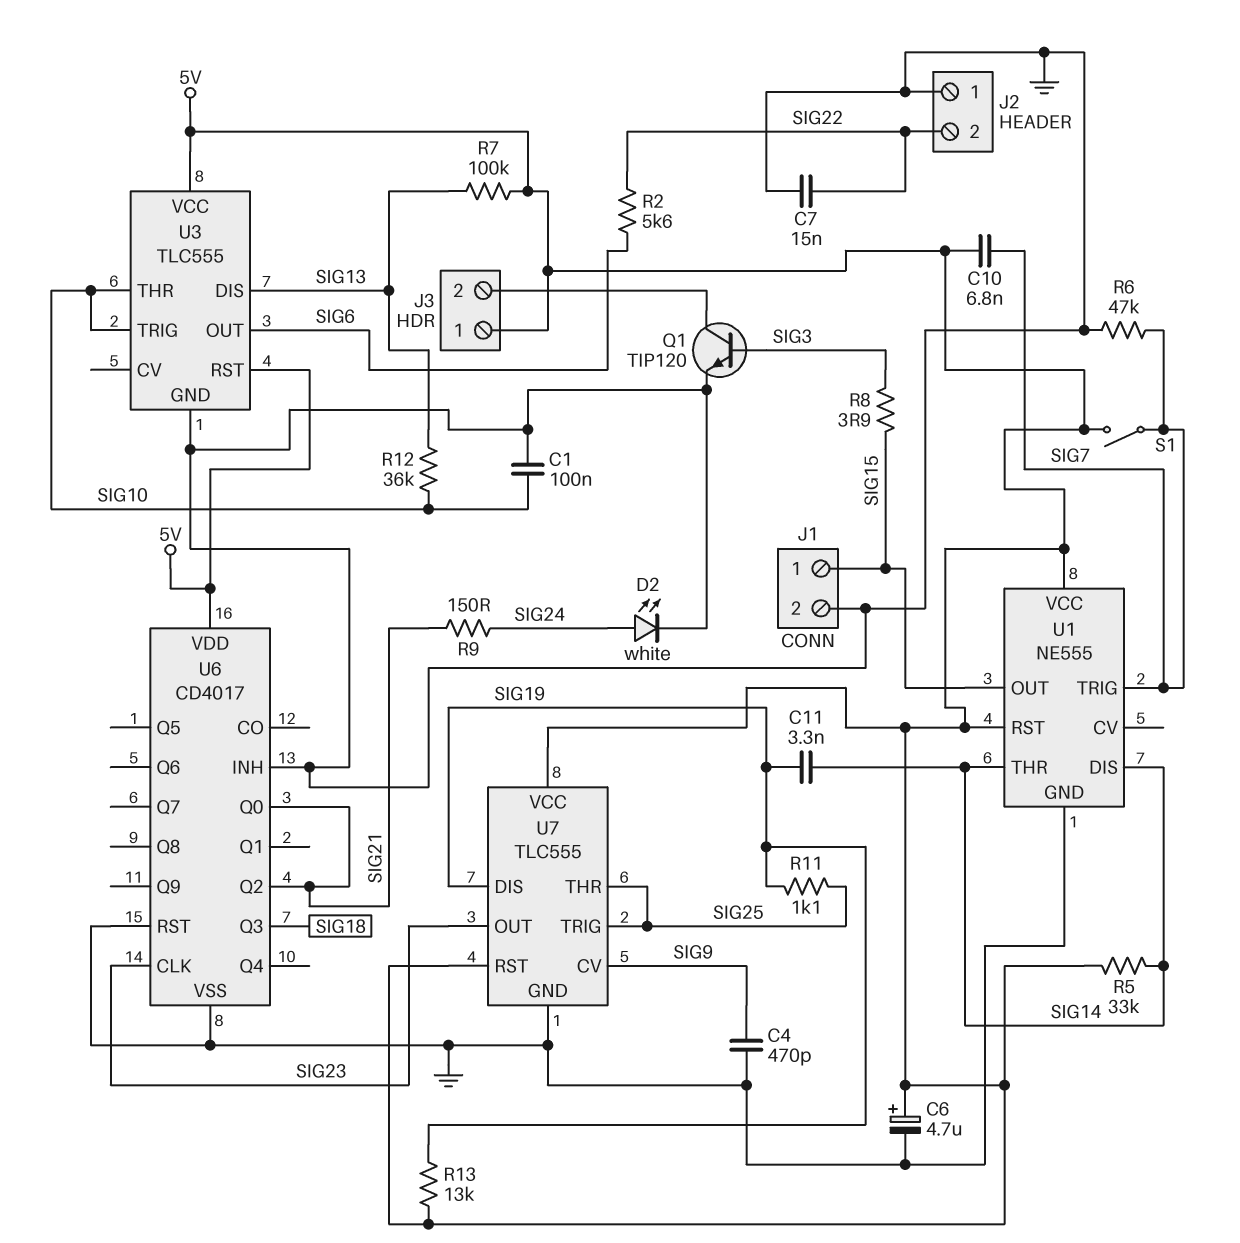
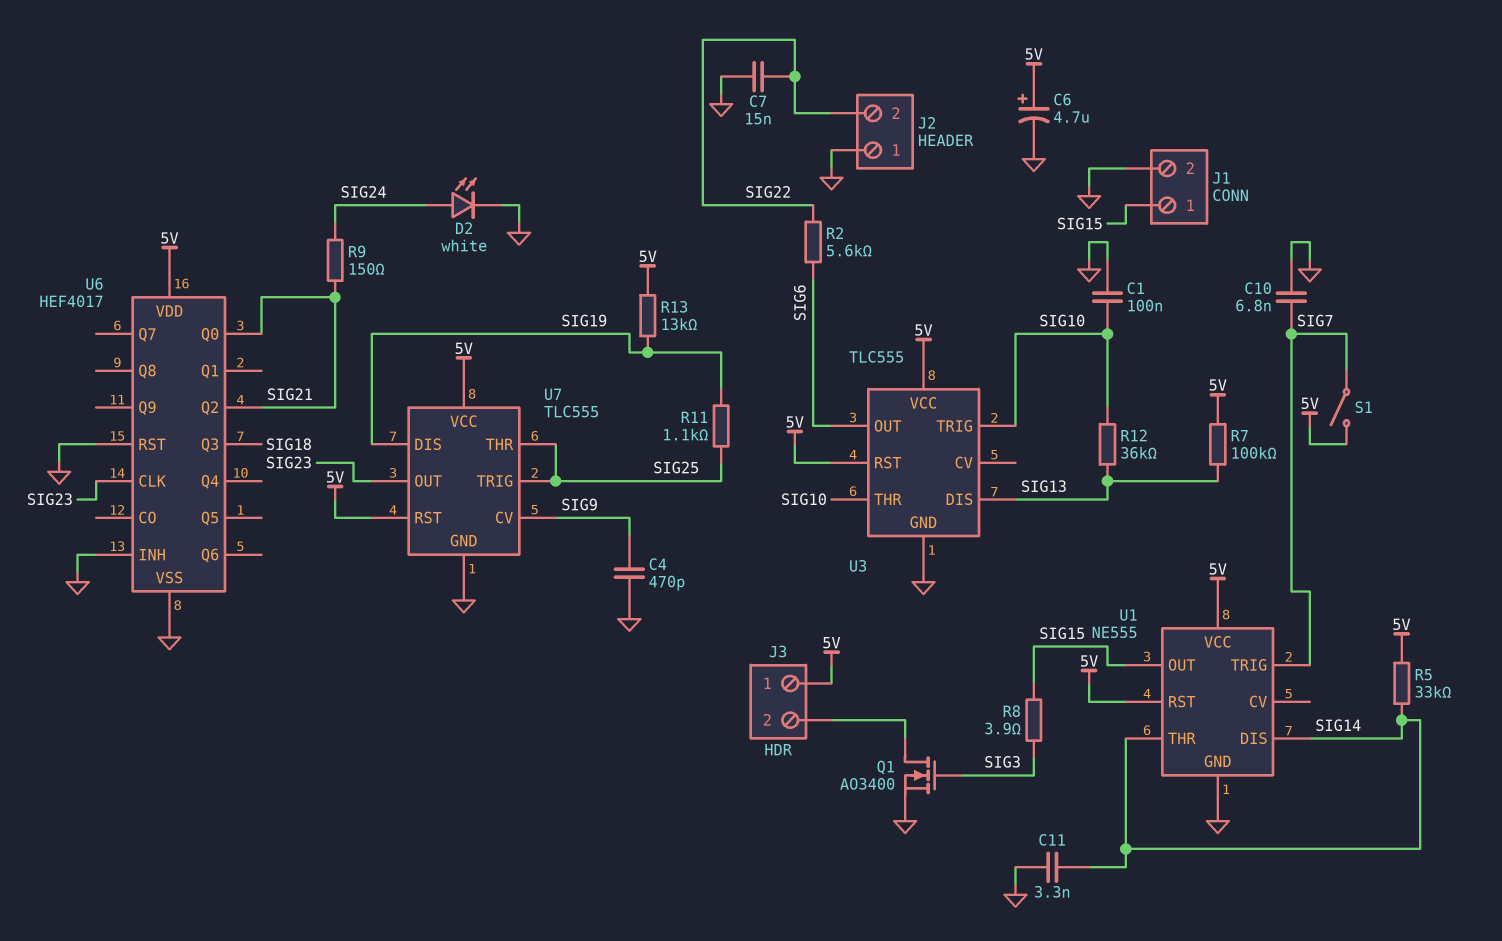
C10: 6.8nF (5V, SIG7) -> 6.8nF (GND, SIG7)
C11: 3.3nF (SIG14, SIG19) -> 3.3nF (GND, SIG14)
Q1: NPN TIP120 (B SIG3, C J3/2, E GND) -> NMOS AO3400 (G SIG3, D J3/2, S GND)
R6: 47k (GND, SIG7) -> none
U6: CD4017 -> HEF4017

